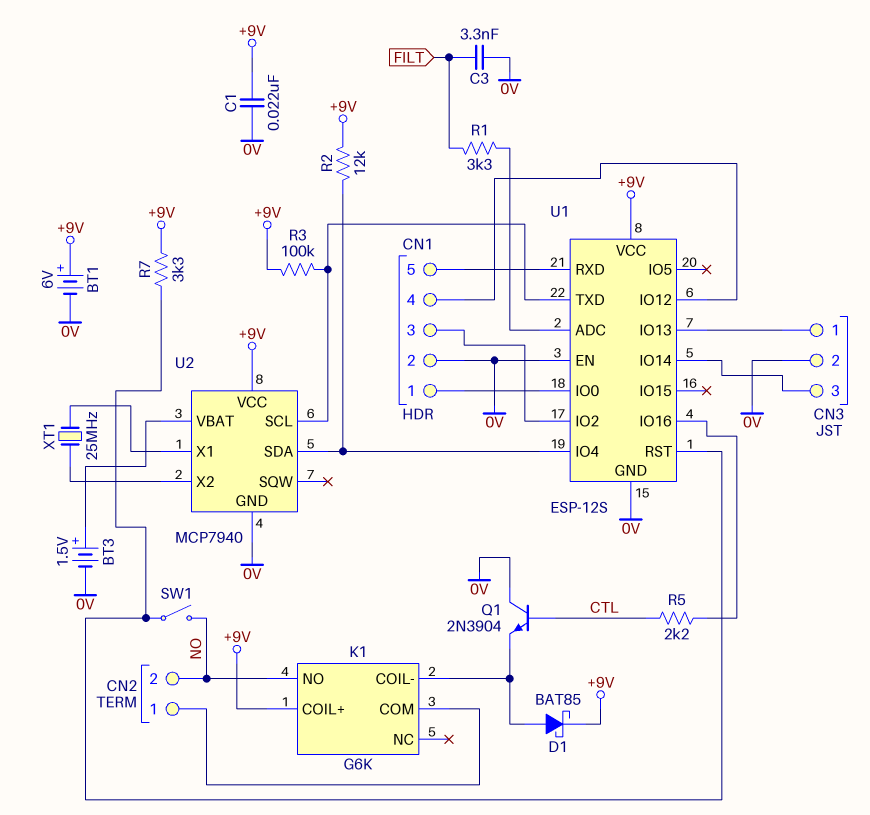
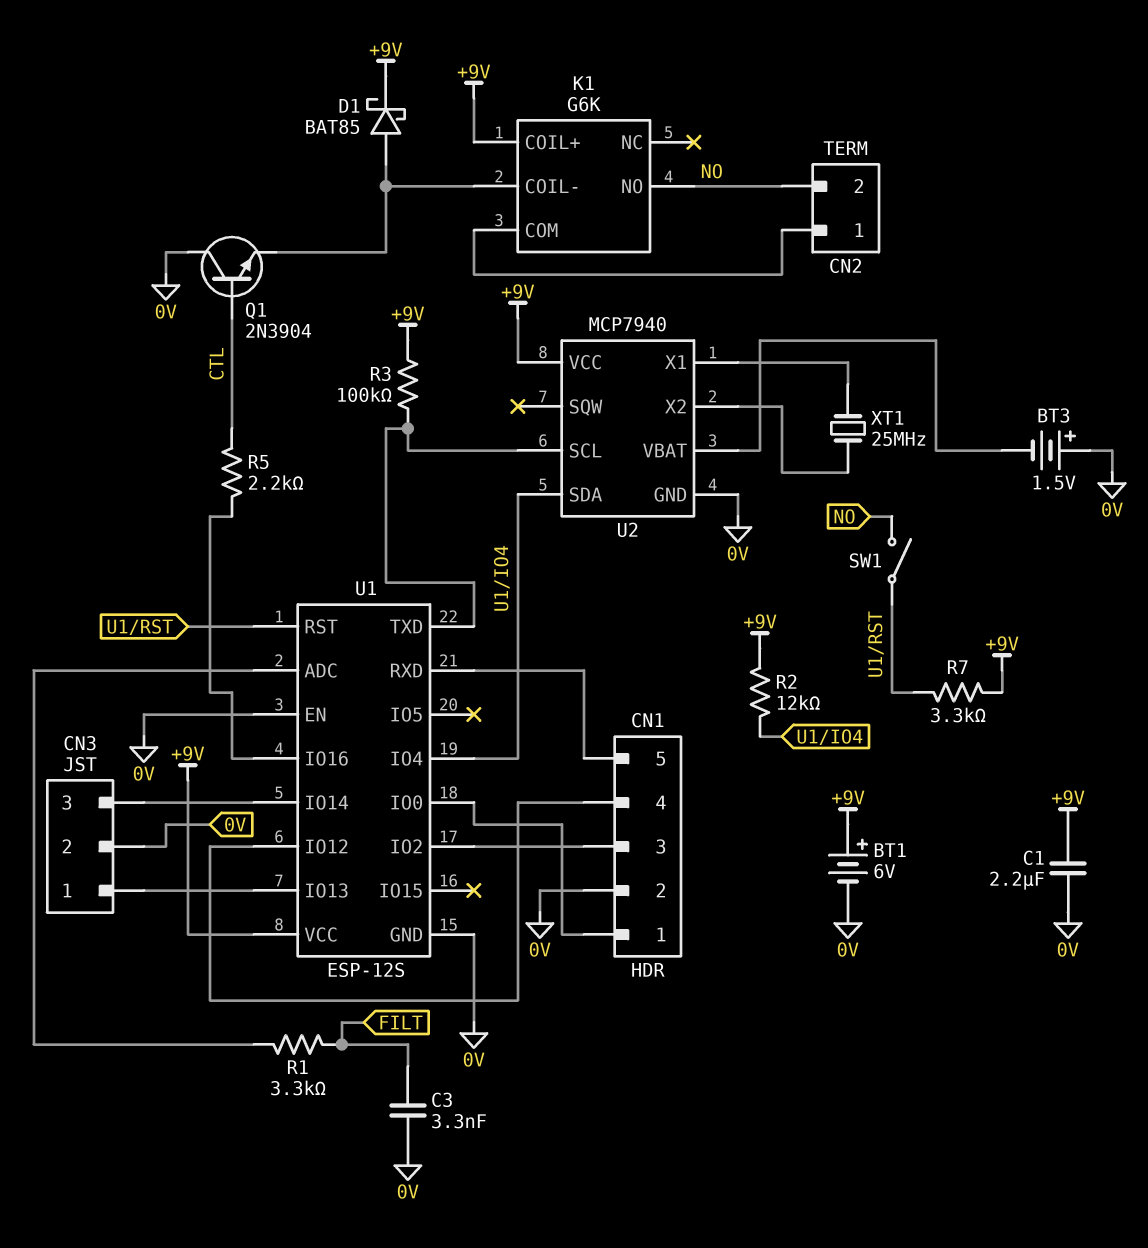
BT3: 1.5V (plus U2/VBAT, minus 0V) -> 1.5V (plus 0V, minus U2/VBAT)
C1: 22nF (+9V, 0V) -> 2.2uF (+9V, 0V)

